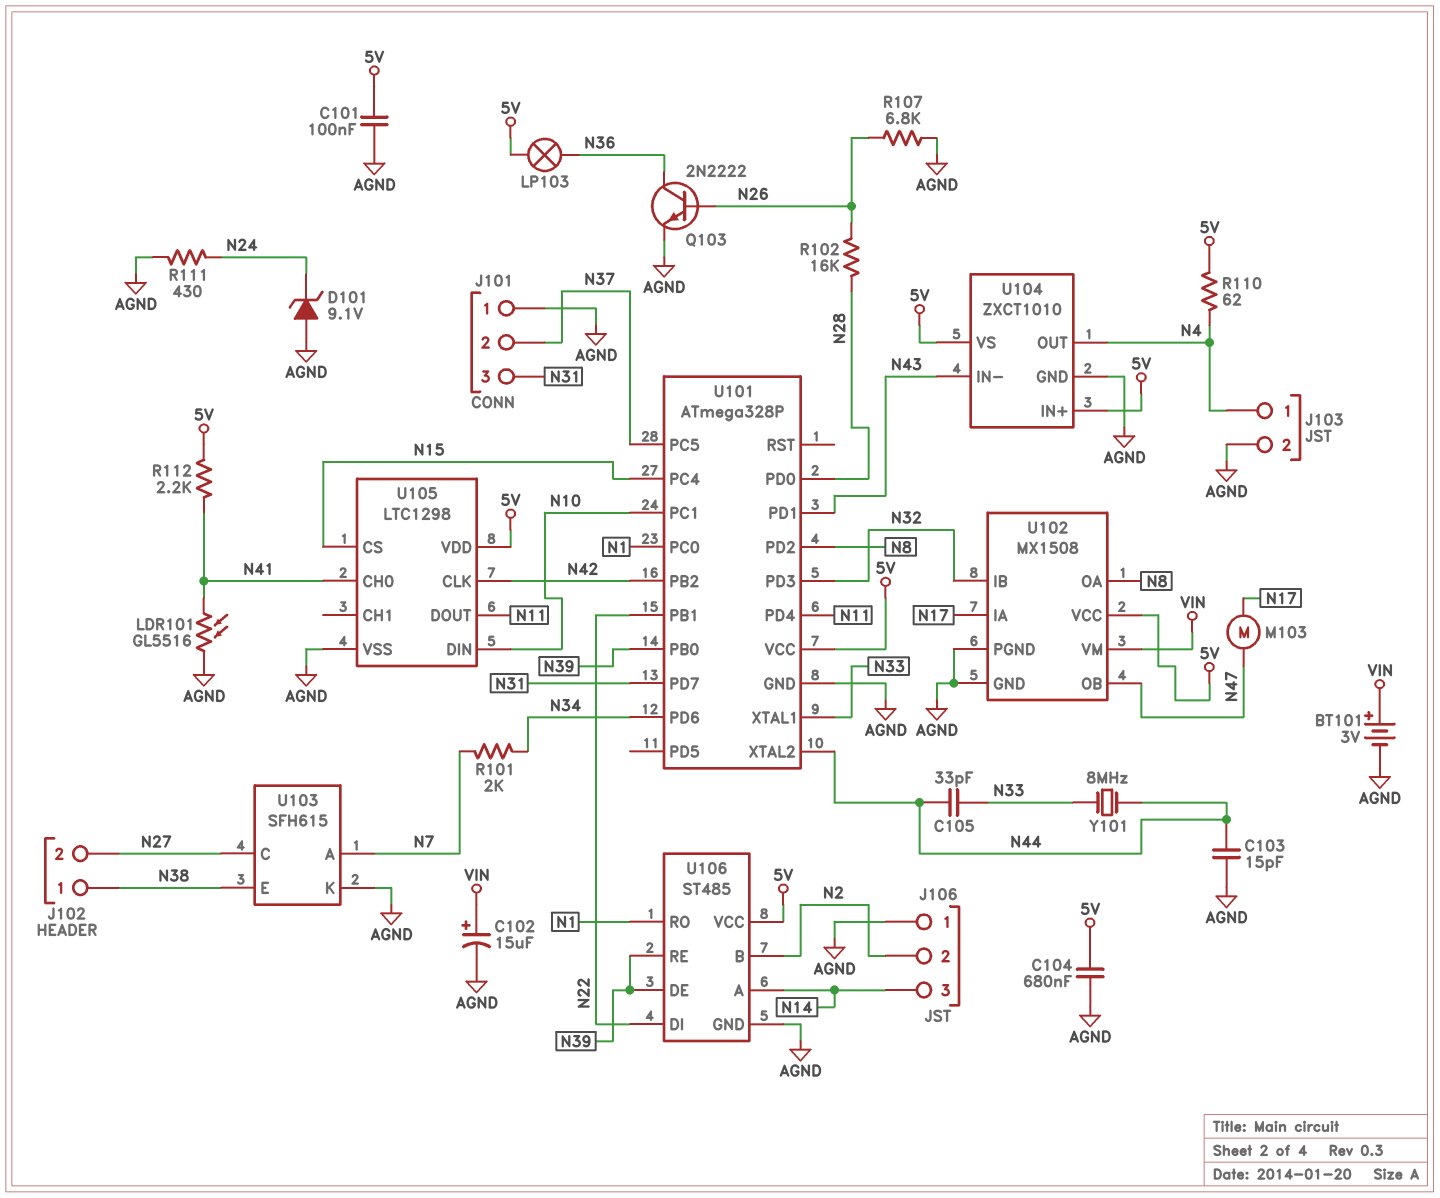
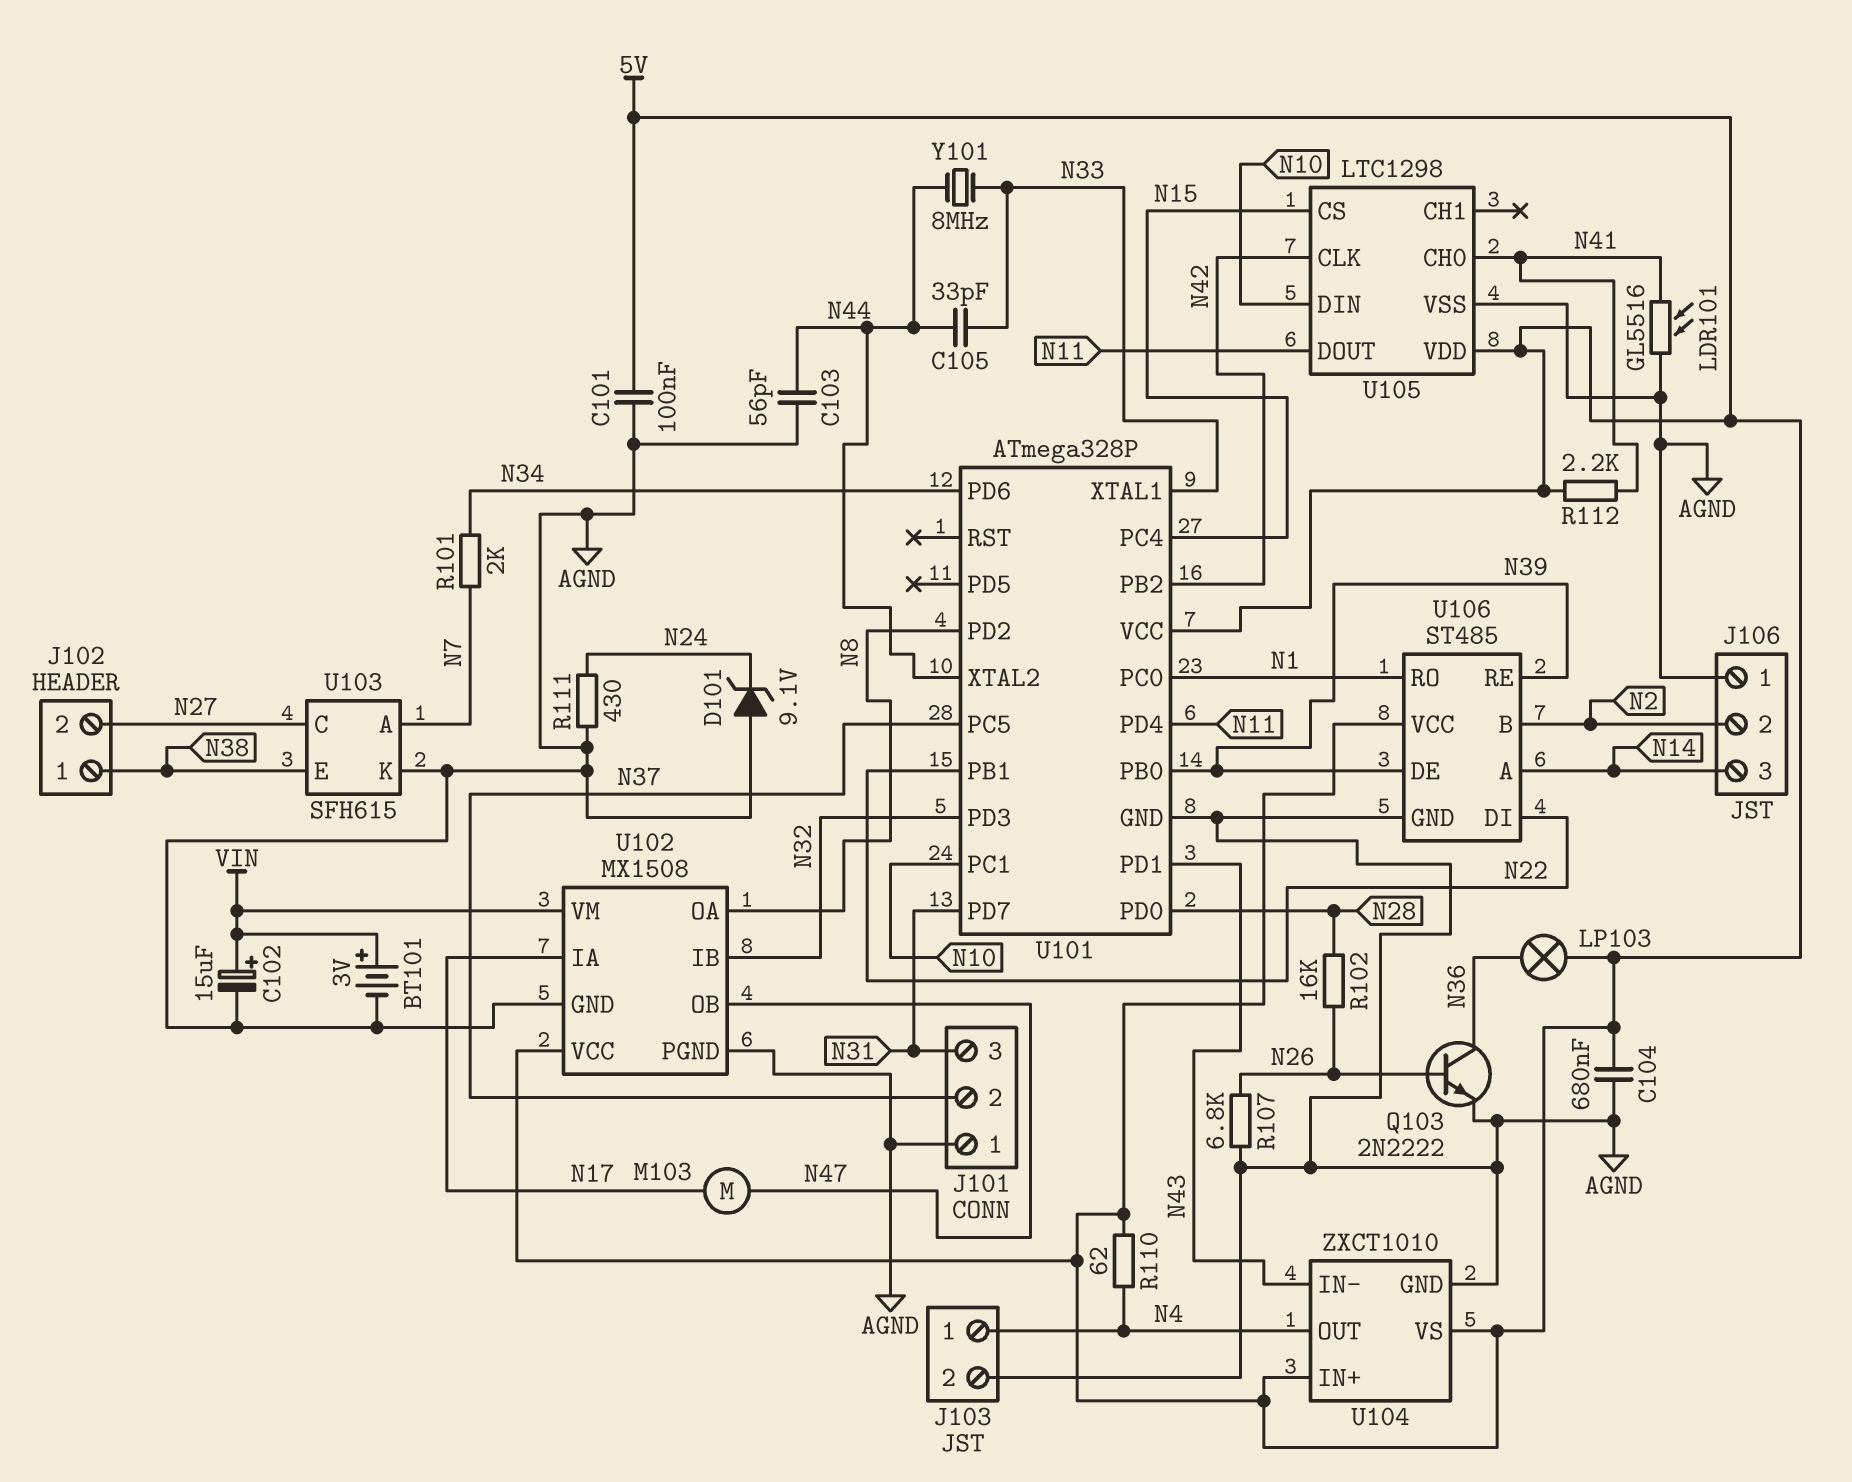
C103: 15pF (AGND, N44) -> 56pF (AGND, N44)

